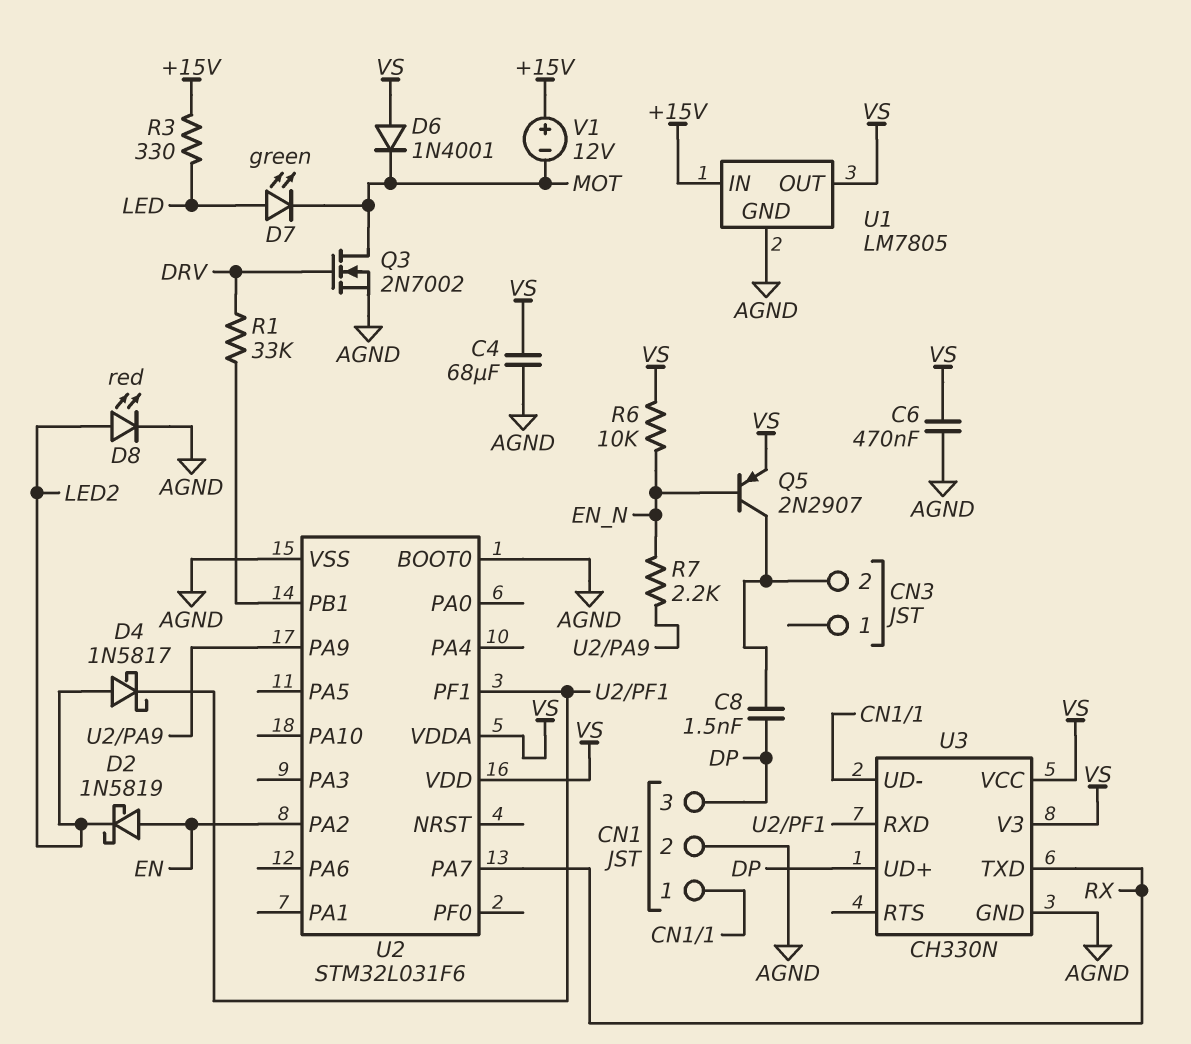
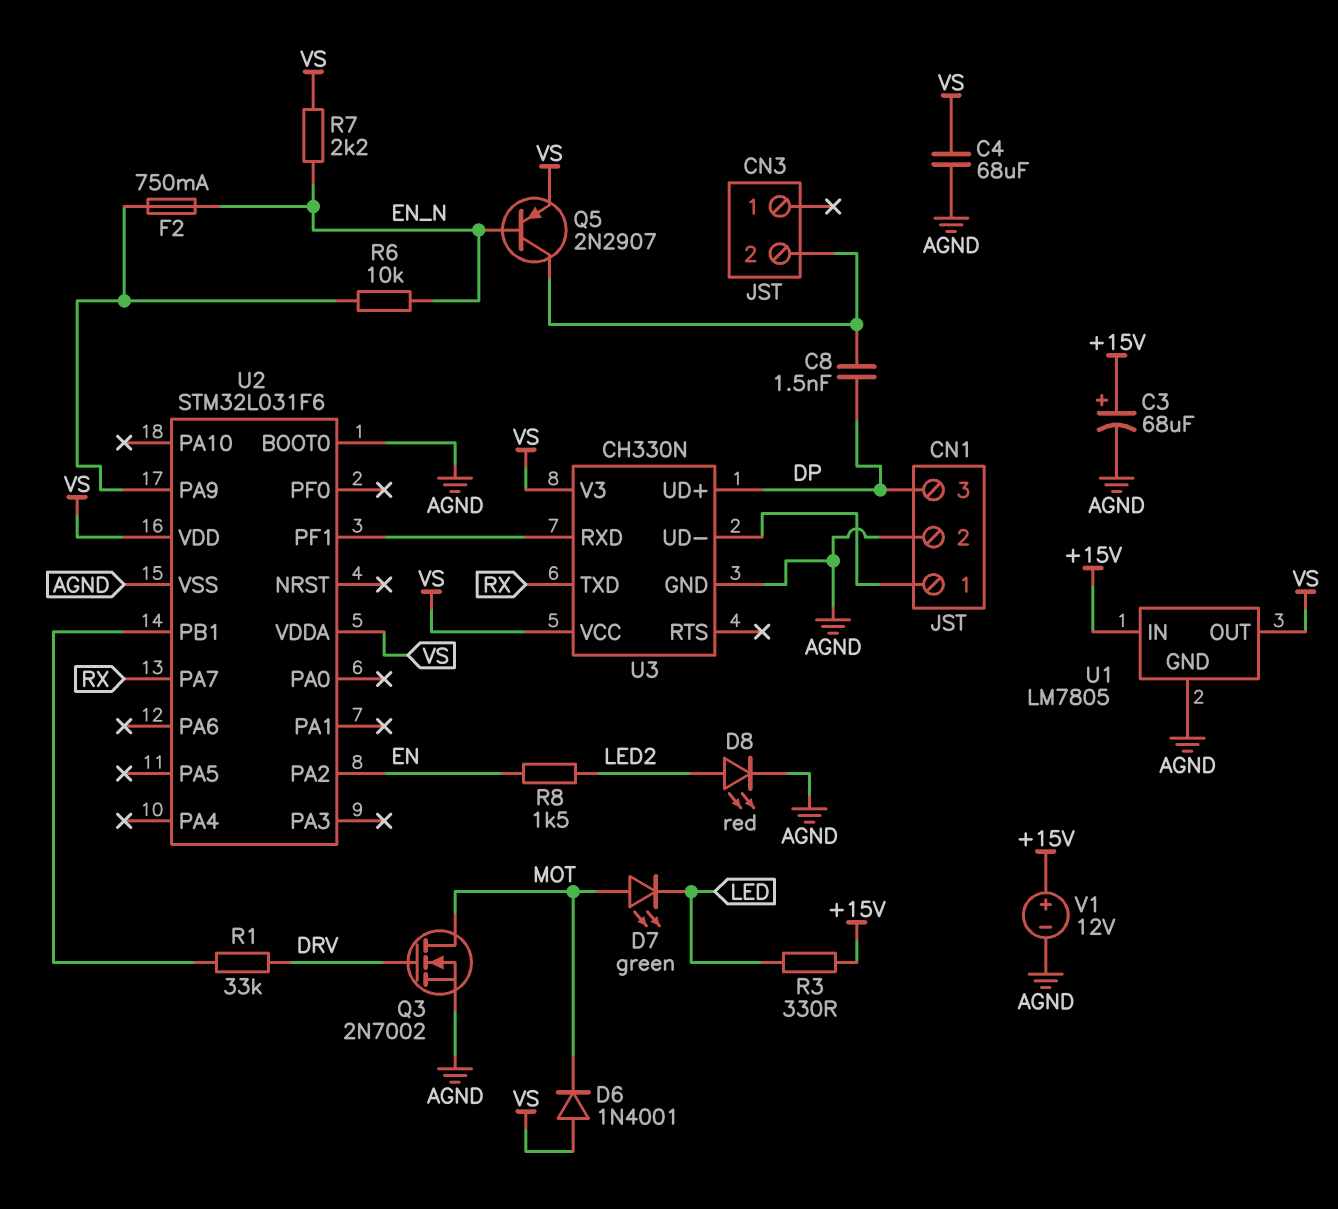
C3: none -> 68uF (plus +15V, minus AGND)
C6: 470nF (AGND, VS) -> none
D2: schottky 1N5819 (A EN, K LED2) -> none
D4: schottky 1N5817 (A LED2, K U2/PF1) -> none
D7: LED green (A LED, K MOT) -> LED green (A MOT, K LED)
F2: none -> 750mA (EN_N, U2/PA9)
R6: 10k (EN_N, VS) -> 10k (EN_N, U2/PA9)
R7: 2.2k (EN_N, U2/PA9) -> 2.2k (EN_N, VS)
R8: none -> 1.5k (EN, LED2)
V1: 12V (plus +15V, minus MOT) -> 12V (plus +15V, minus AGND)

